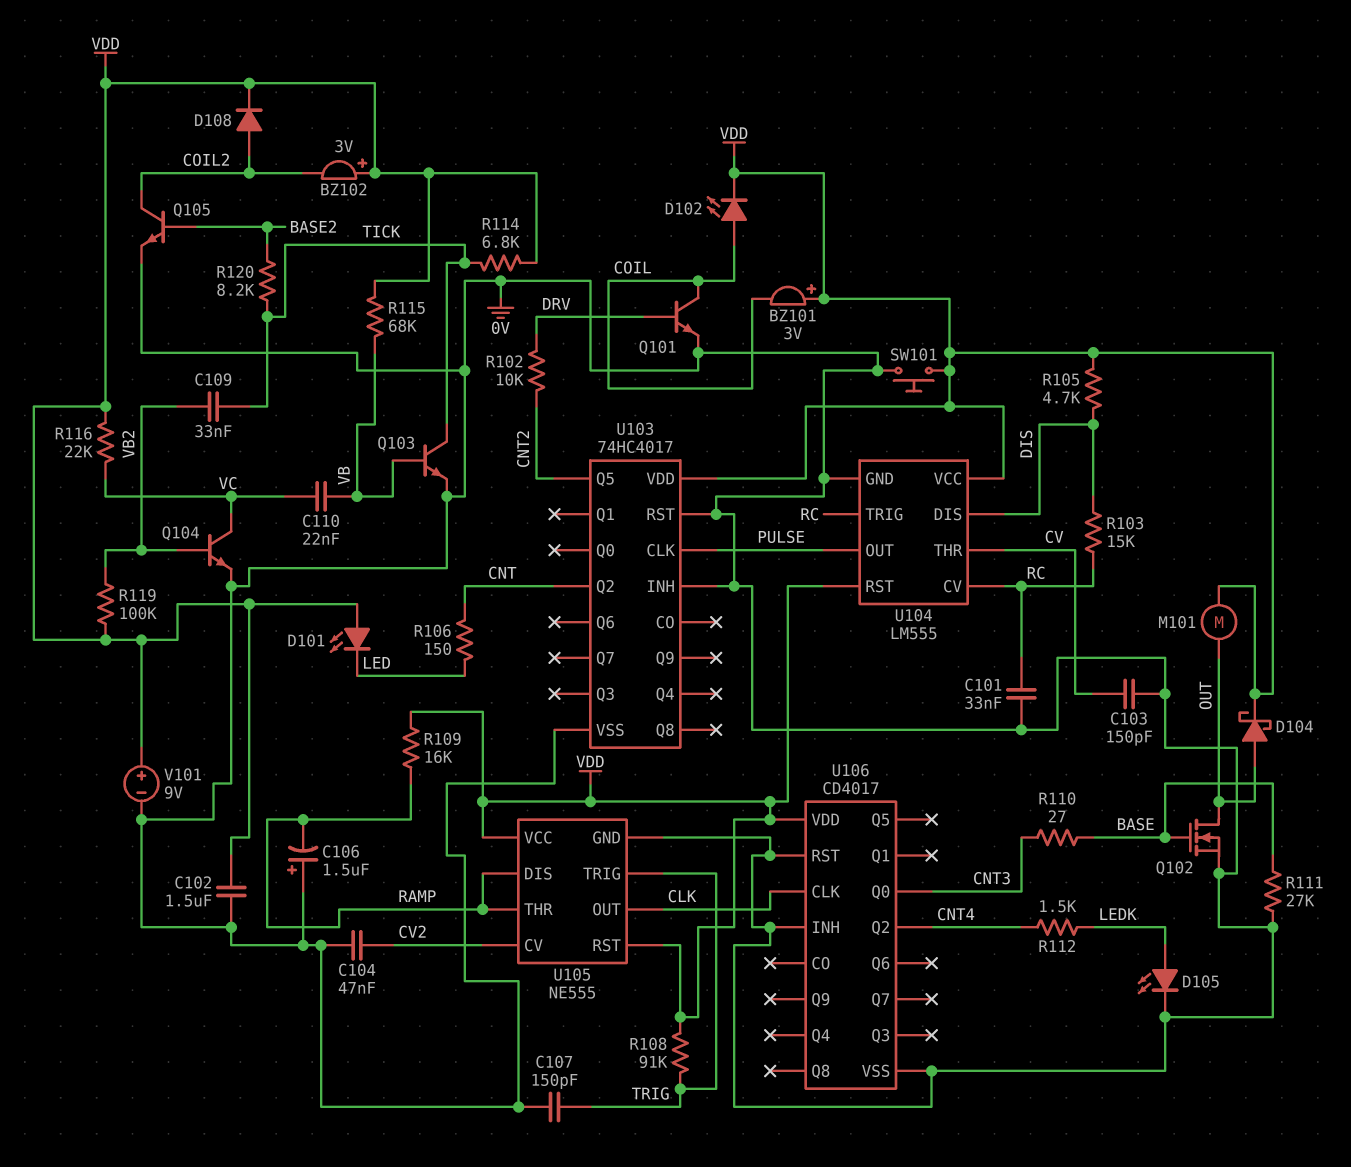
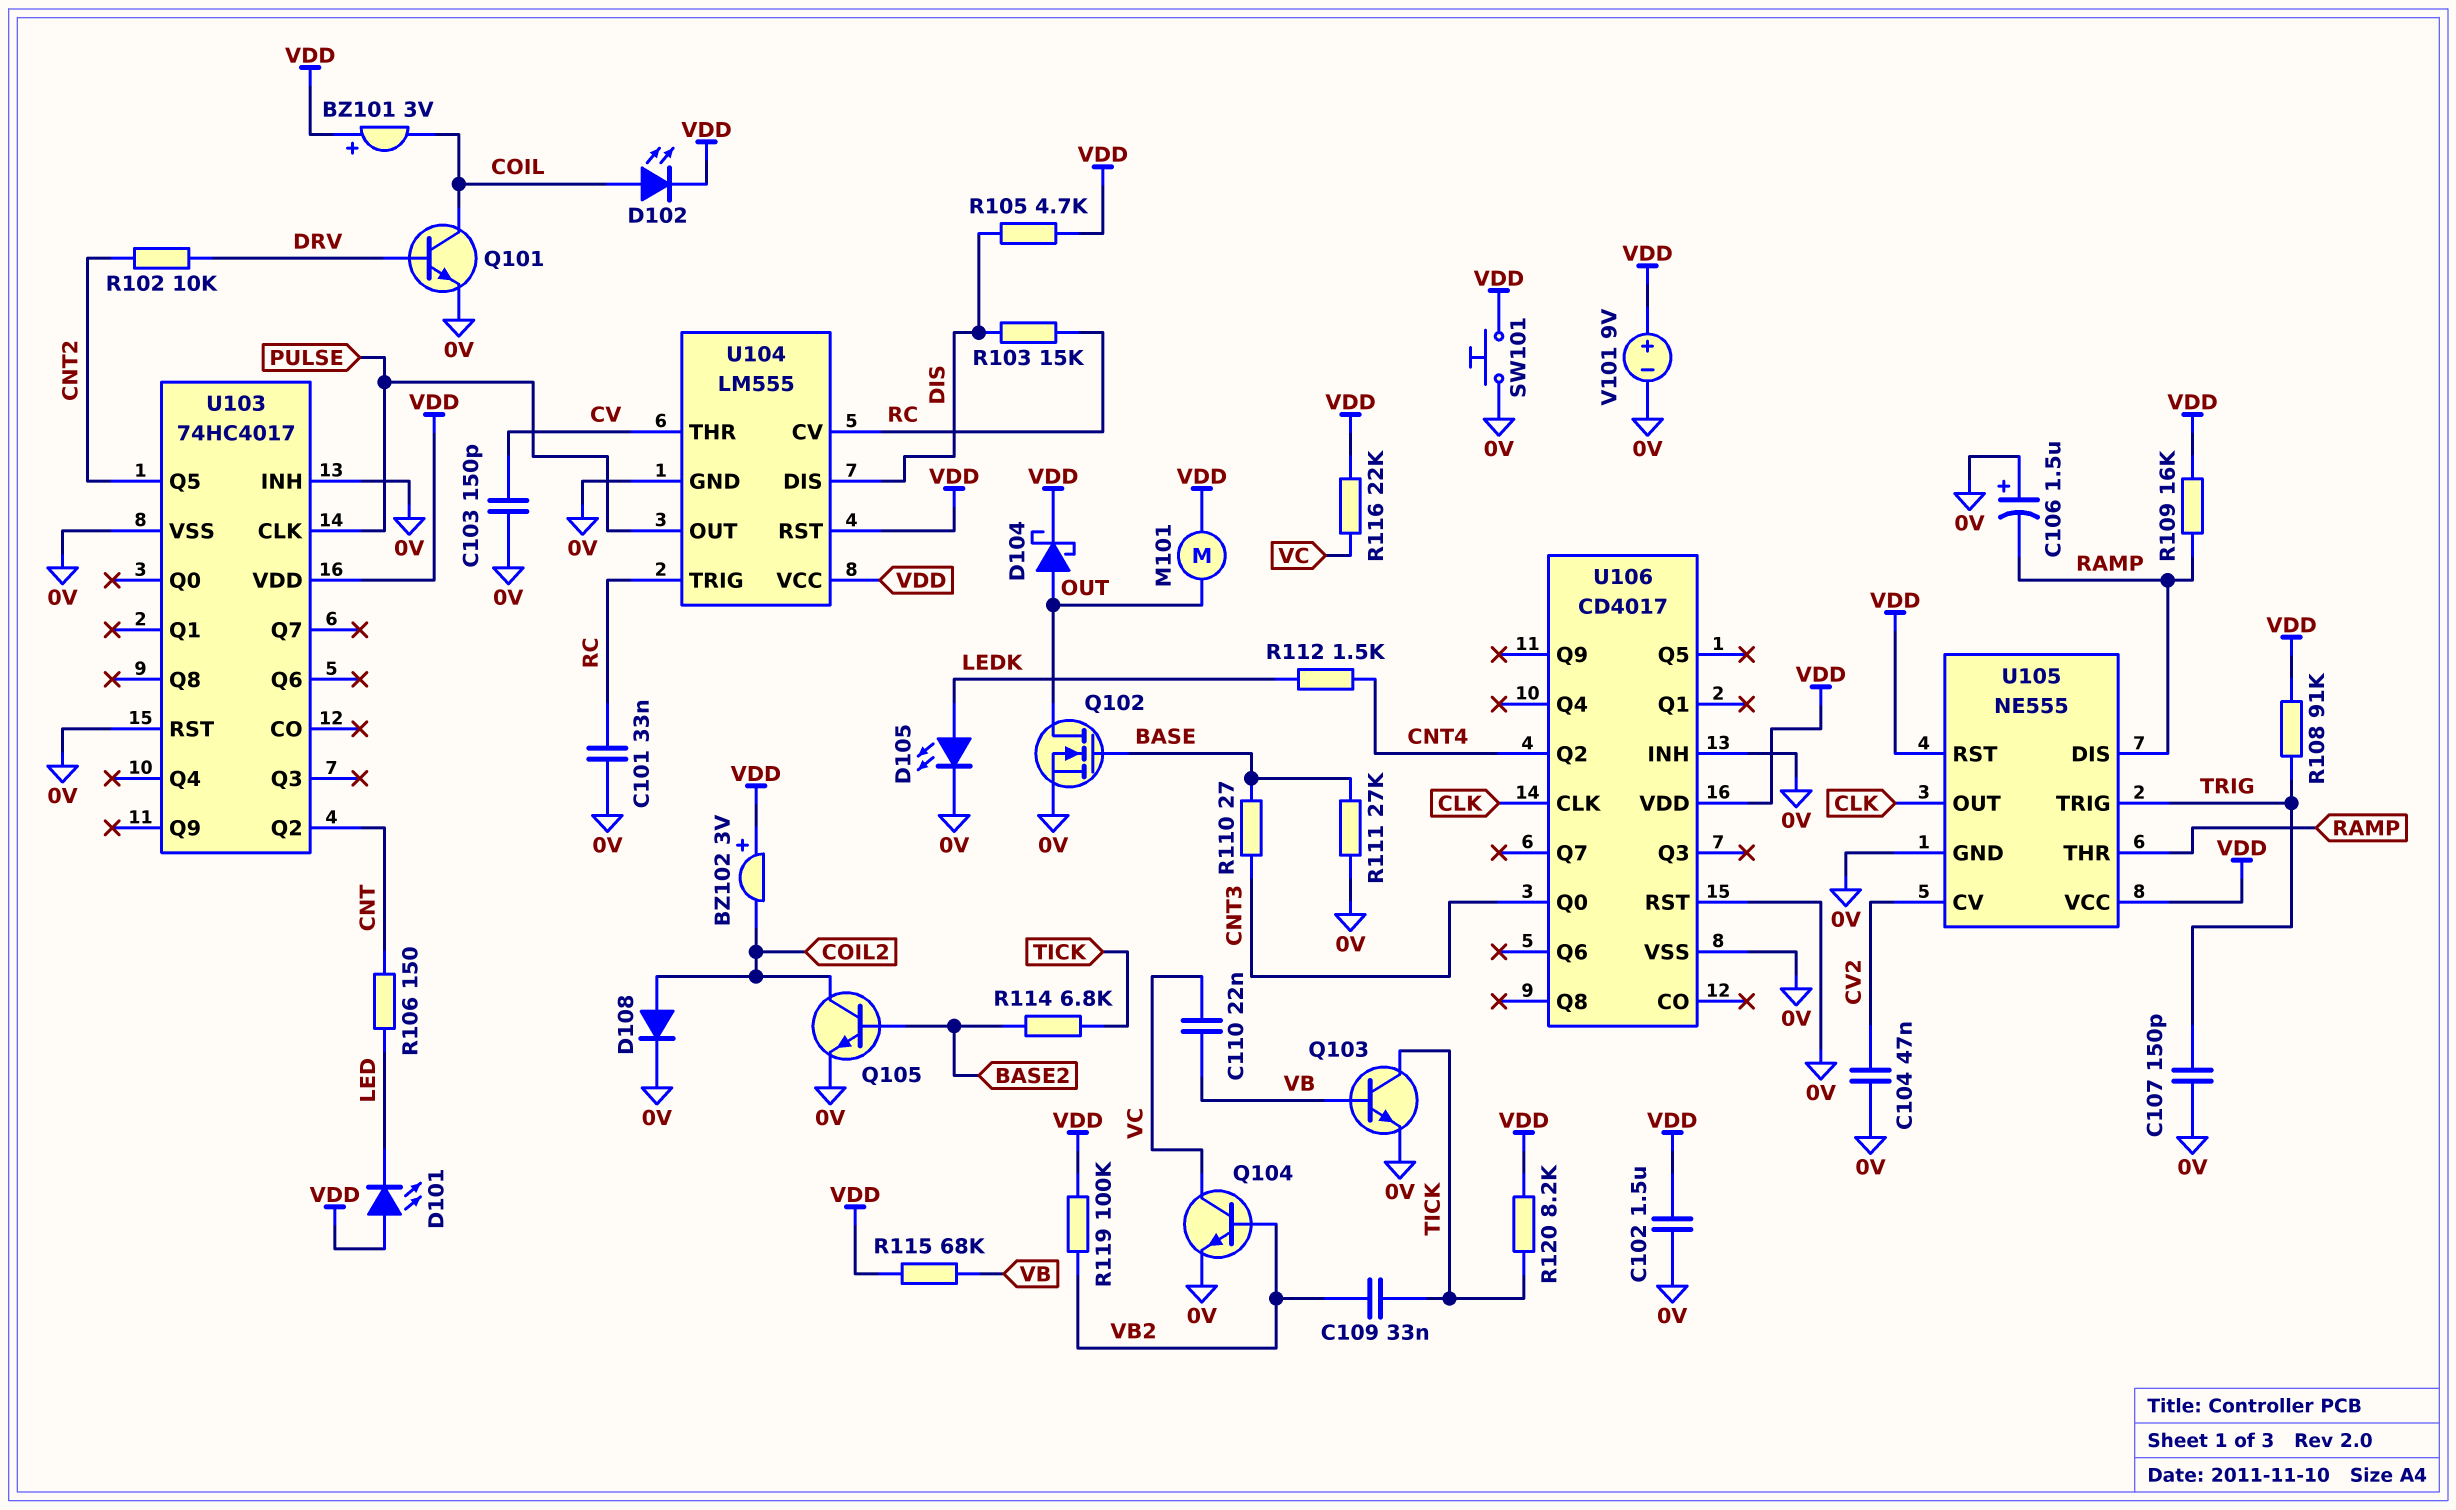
D108: diode (A COIL2, K VDD) -> diode (A COIL2, K 0V)
R114: 6.8k (TICK, VDD) -> 6.8k (BASE2, TICK)
R120: 8.2k (BASE2, TICK) -> 8.2k (TICK, VDD)

